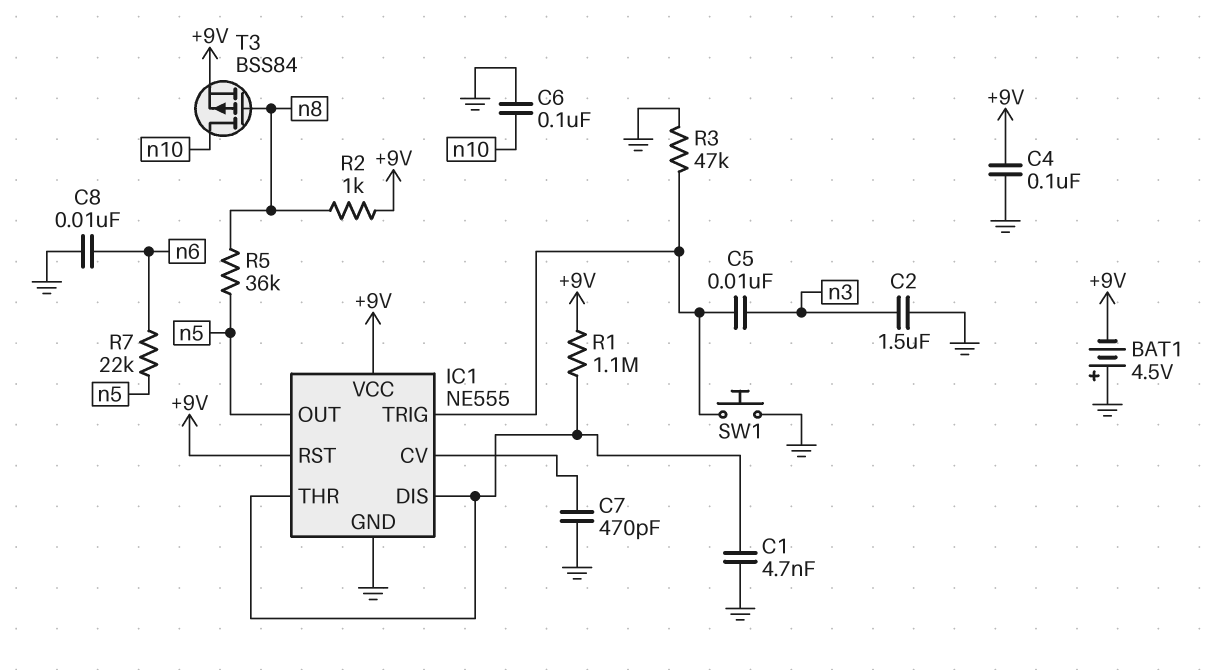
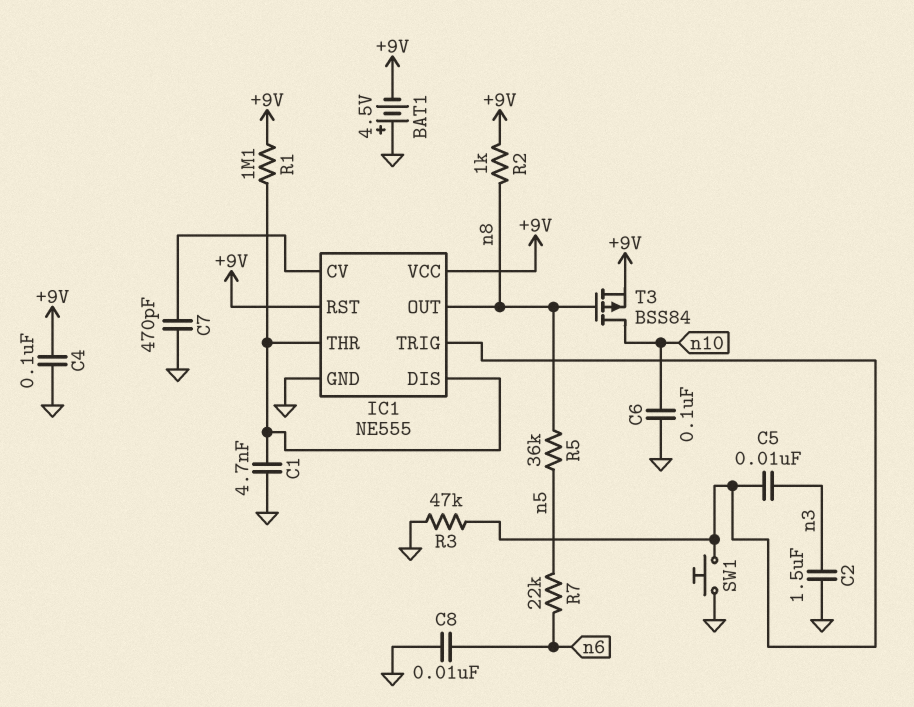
IC1 pin OUT: n5 -> n8

